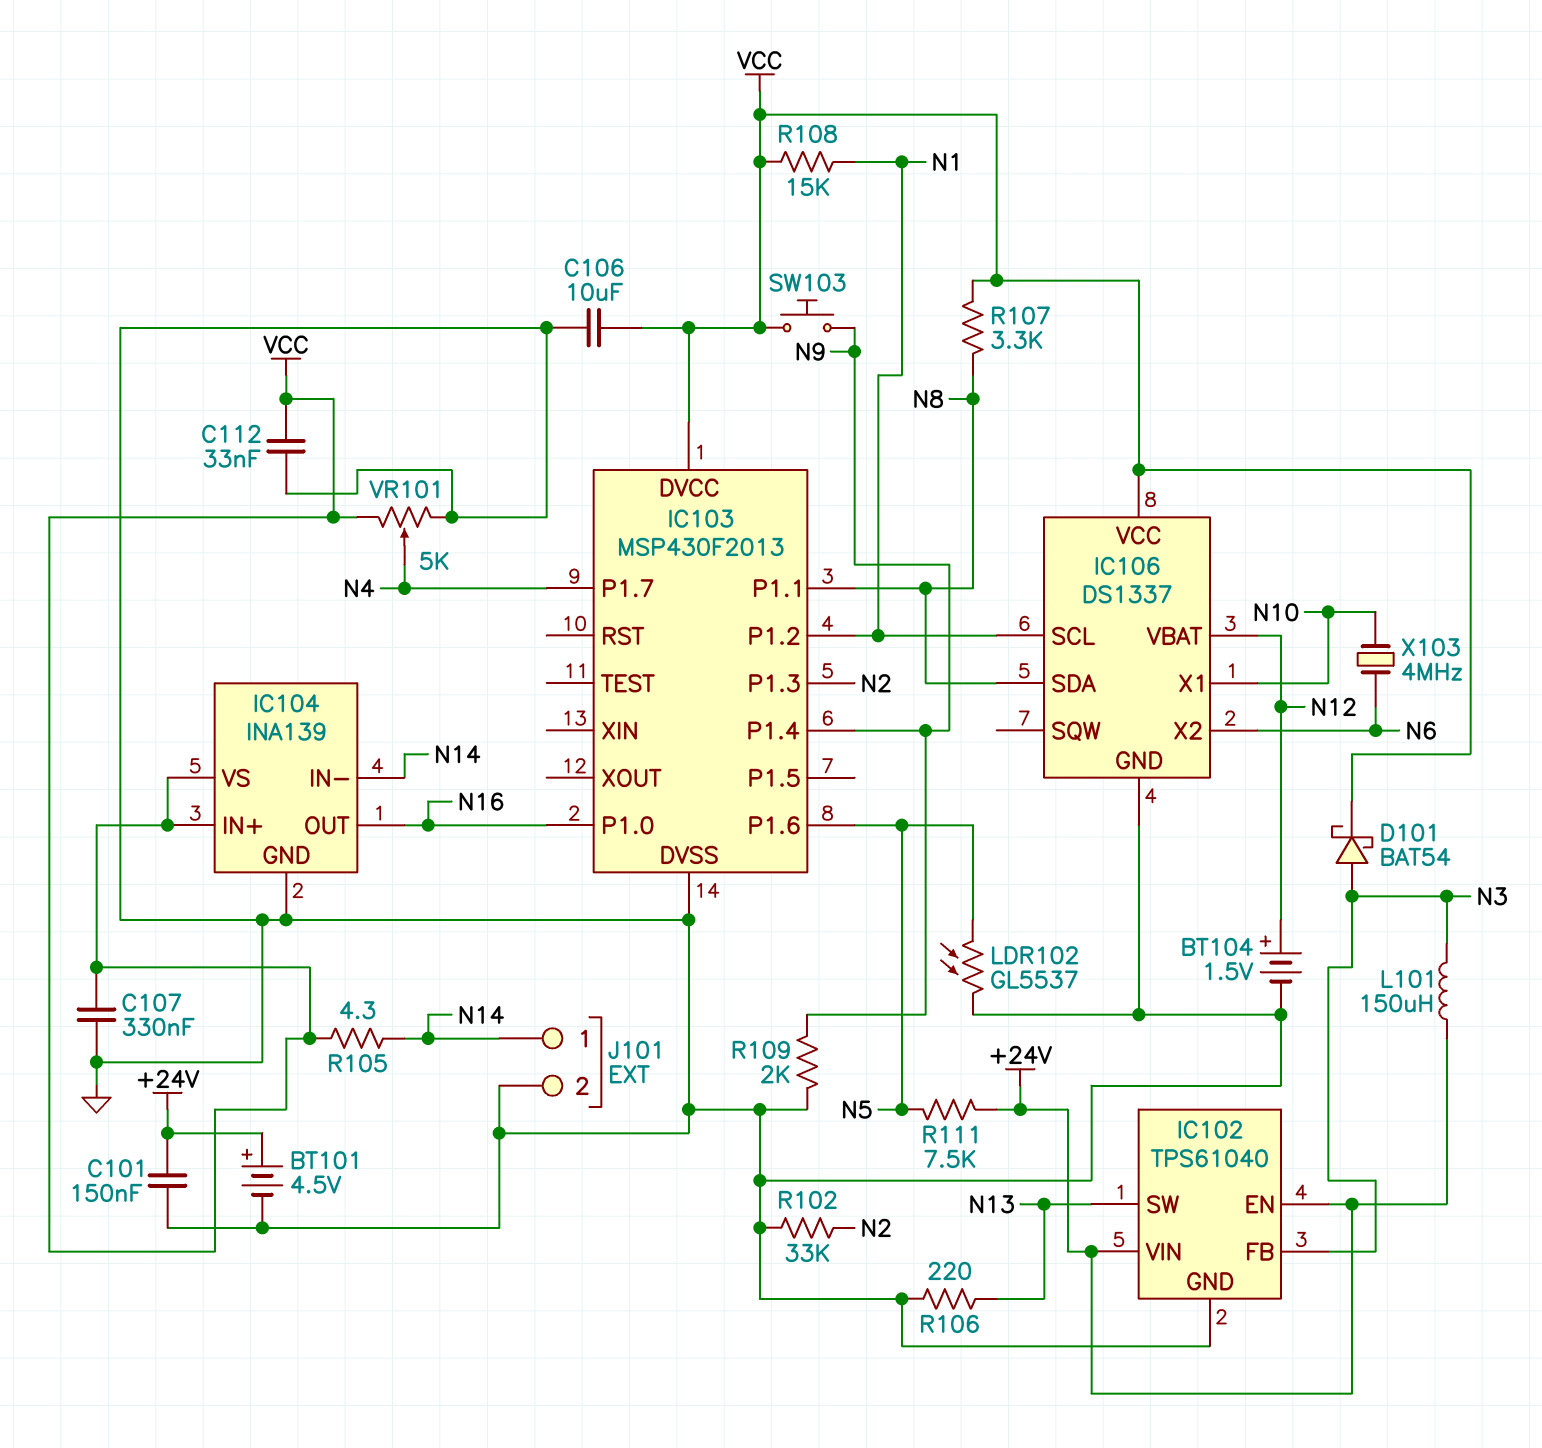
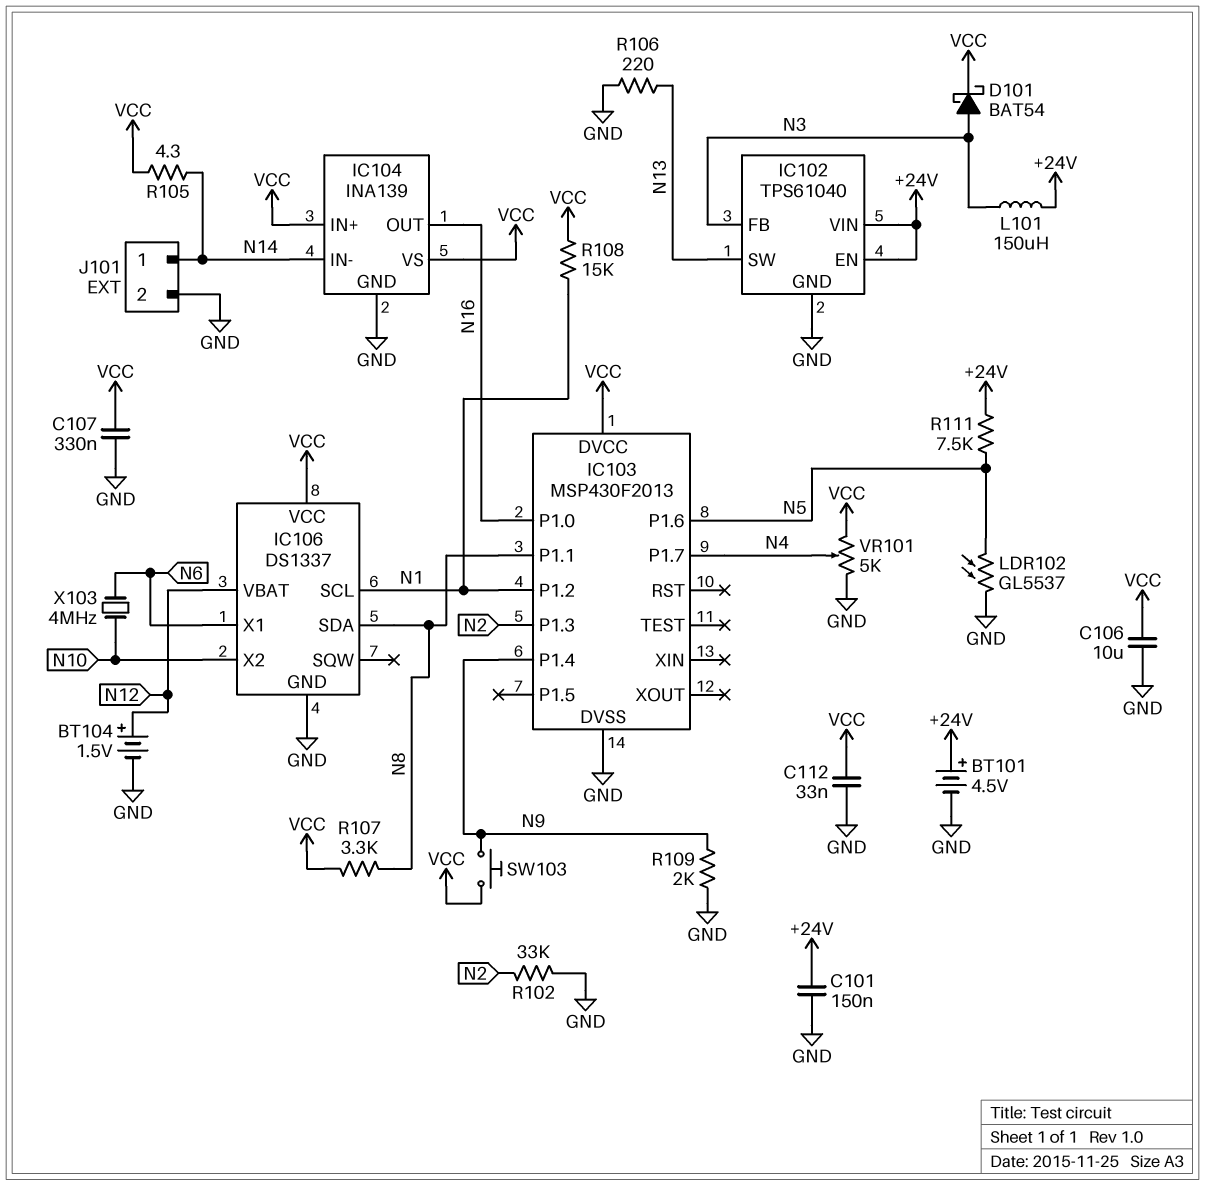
IC106 pin X1: N10 -> N6
IC106 pin X2: N6 -> N10

